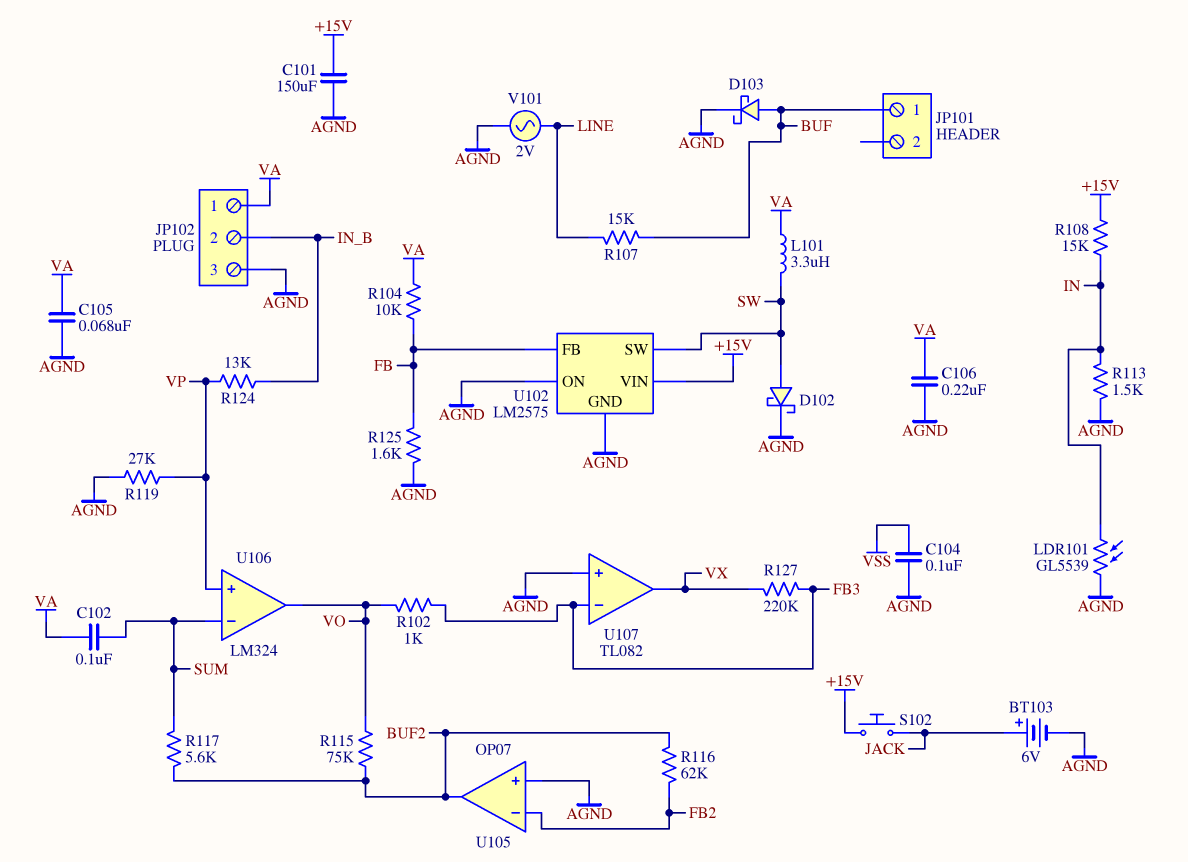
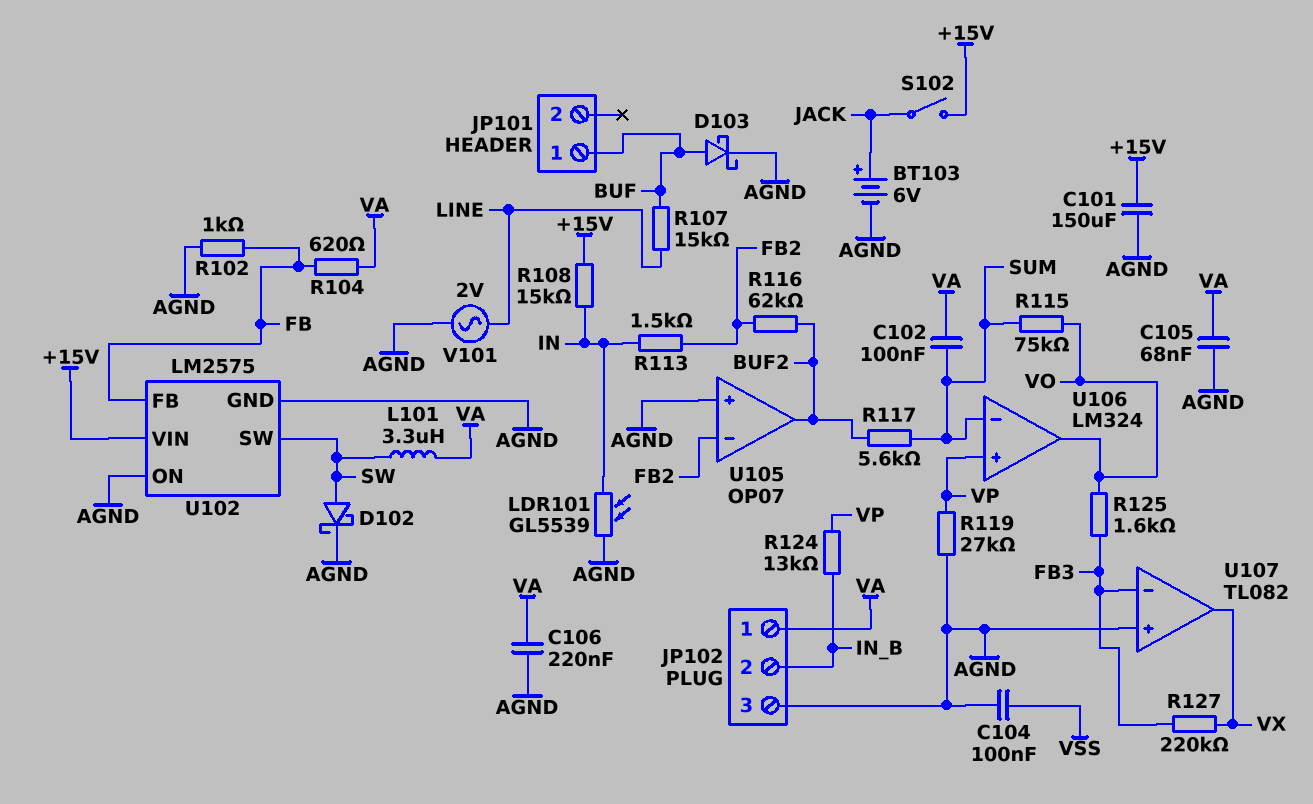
R102: 1k (FB3, VO) -> 1k (AGND, FB)
R104: 10k (FB, VA) -> 620 (FB, VA)
R113: 1.5k (AGND, IN) -> 1.5k (FB2, IN)
R115: 75k (BUF2, VO) -> 75k (SUM, VO)
R125: 1.6k (AGND, FB) -> 1.6k (FB3, VO)
S102: button (+15V, JACK) -> switch (+15V, JACK)

